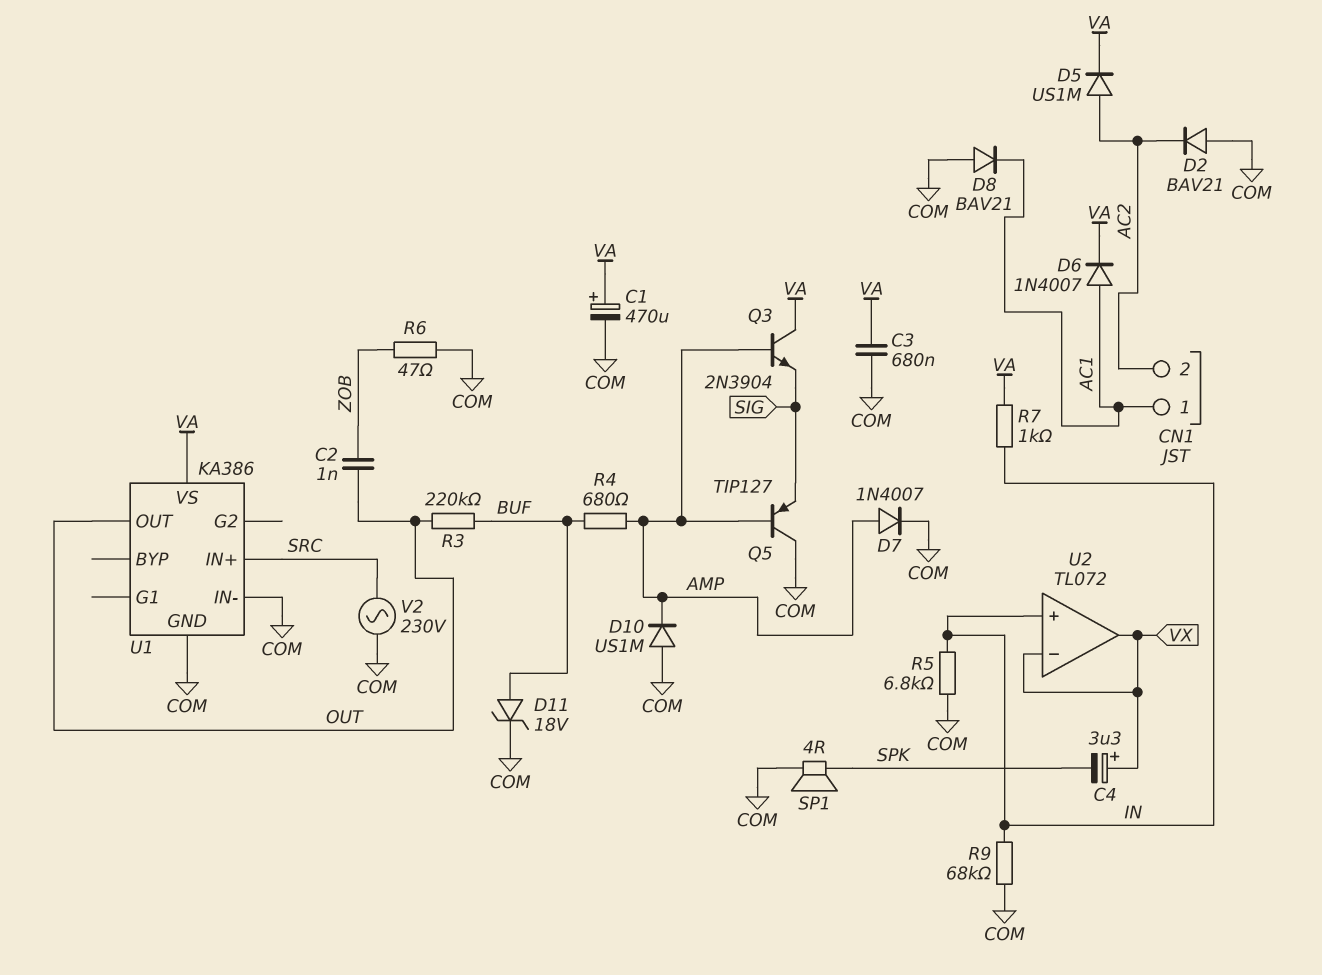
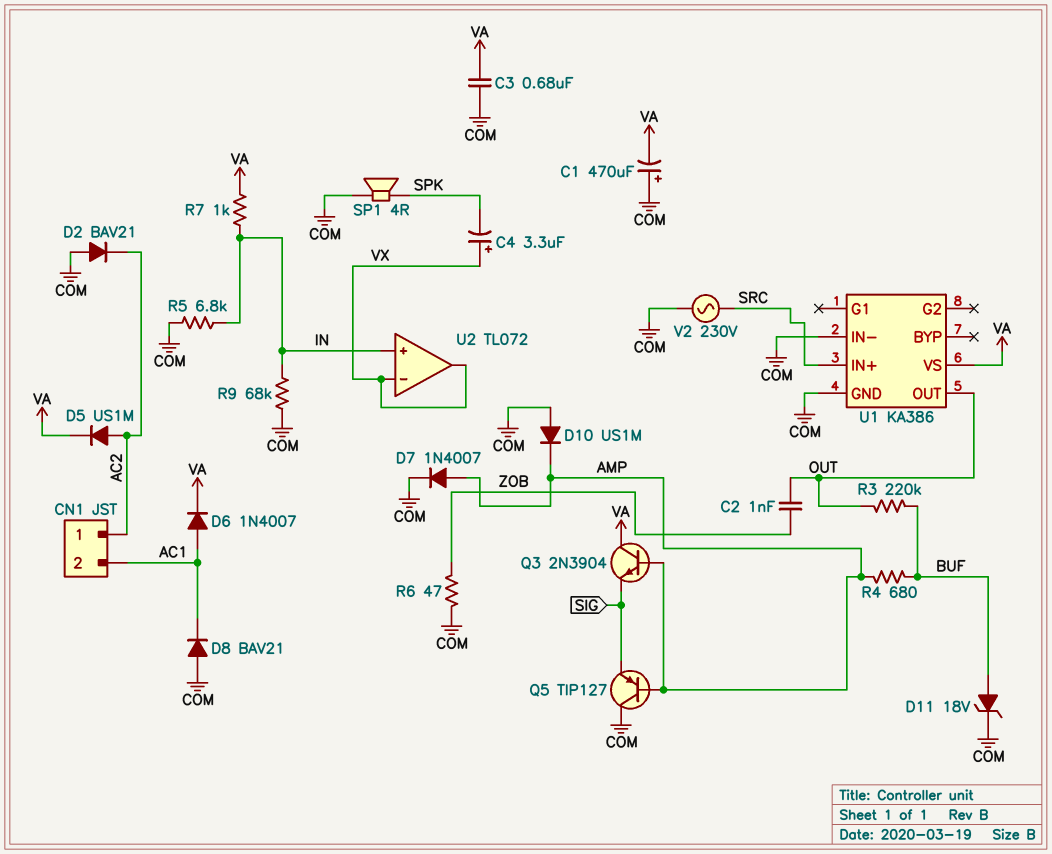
C1: 470uF (plus VA, minus COM) -> 470uF (plus COM, minus VA)
CN1 pin 1: AC1 -> AC2
CN1 pin 2: AC2 -> AC1

